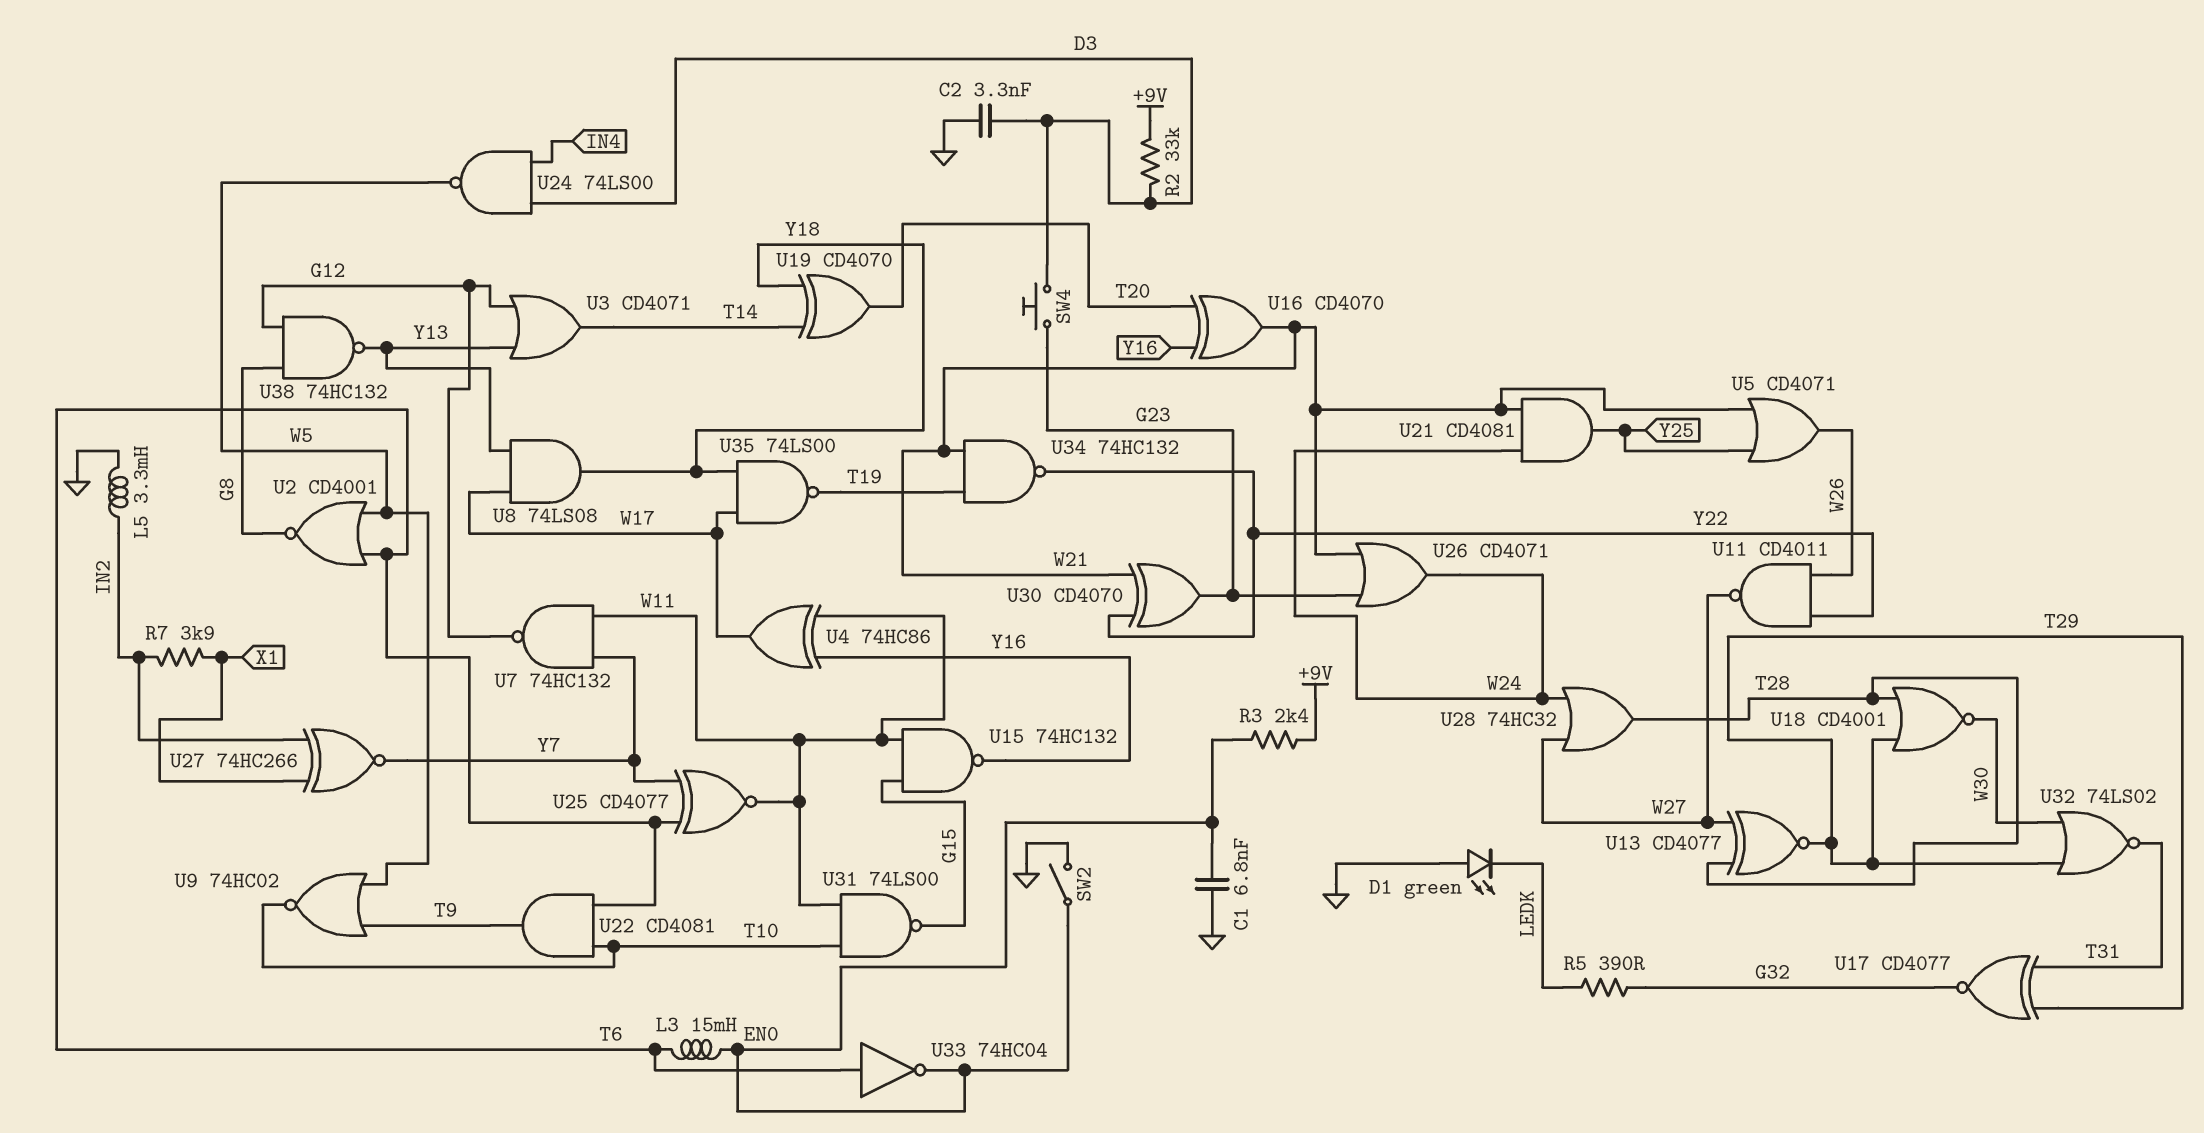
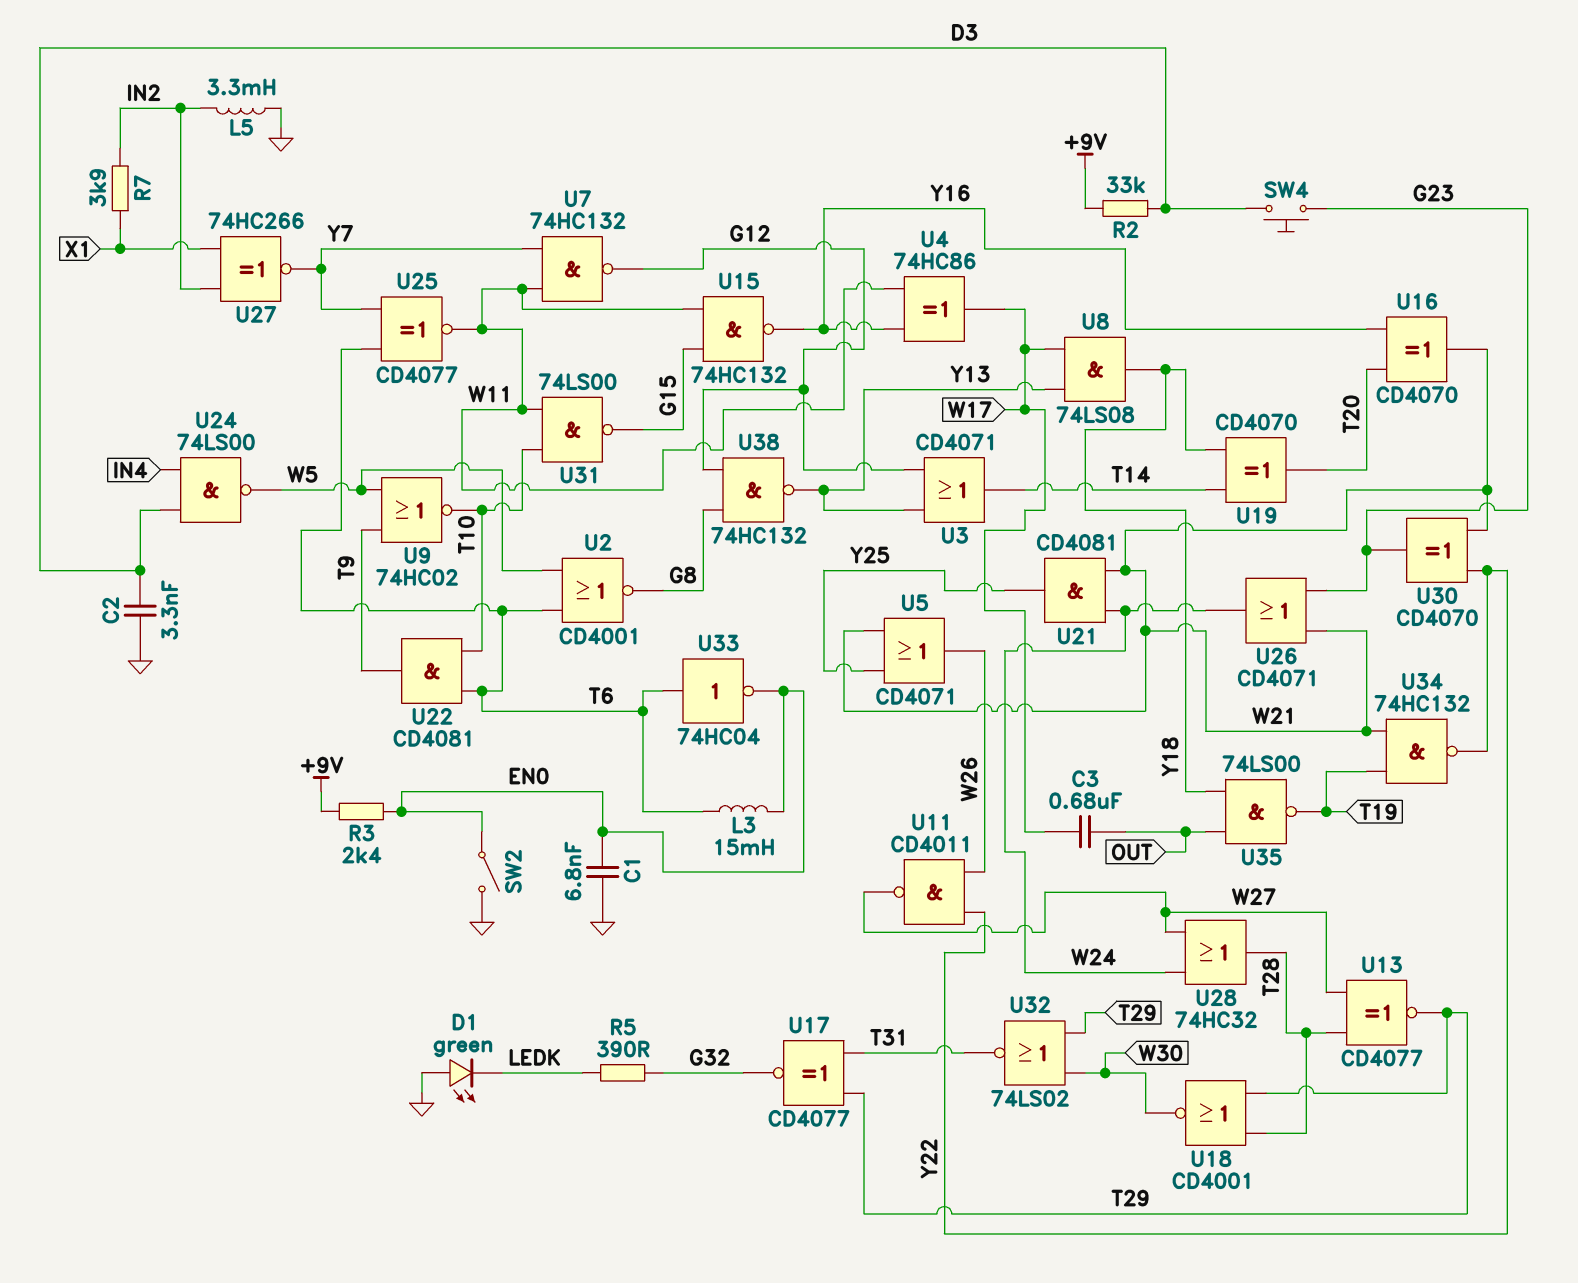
C3: none -> 680nF (OUT, W17)
U35: NAND 74LS00 (in W17, in Y18, out T19) -> NAND 74LS00 (in OUT, in Y18, out T19)

